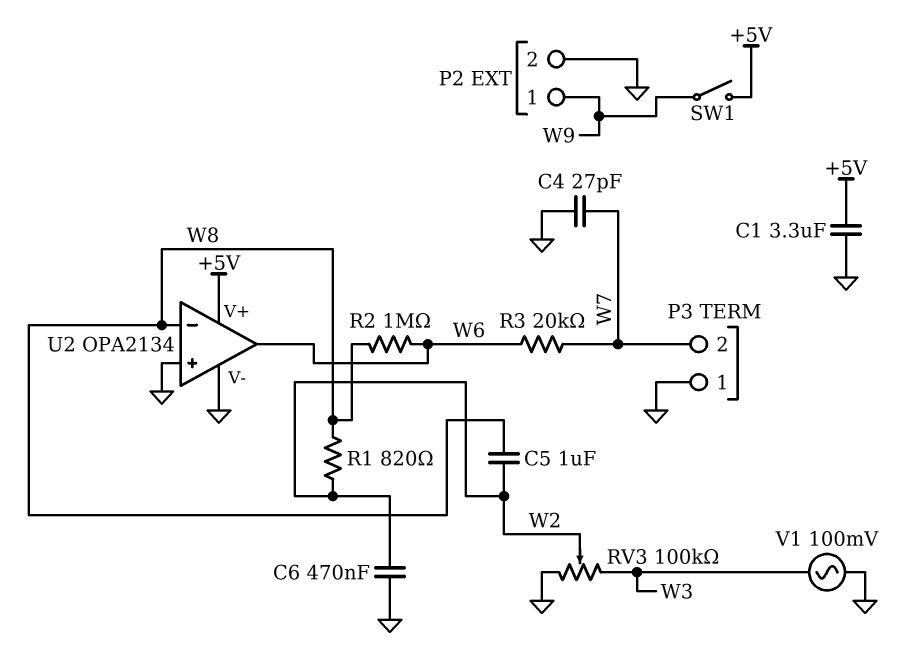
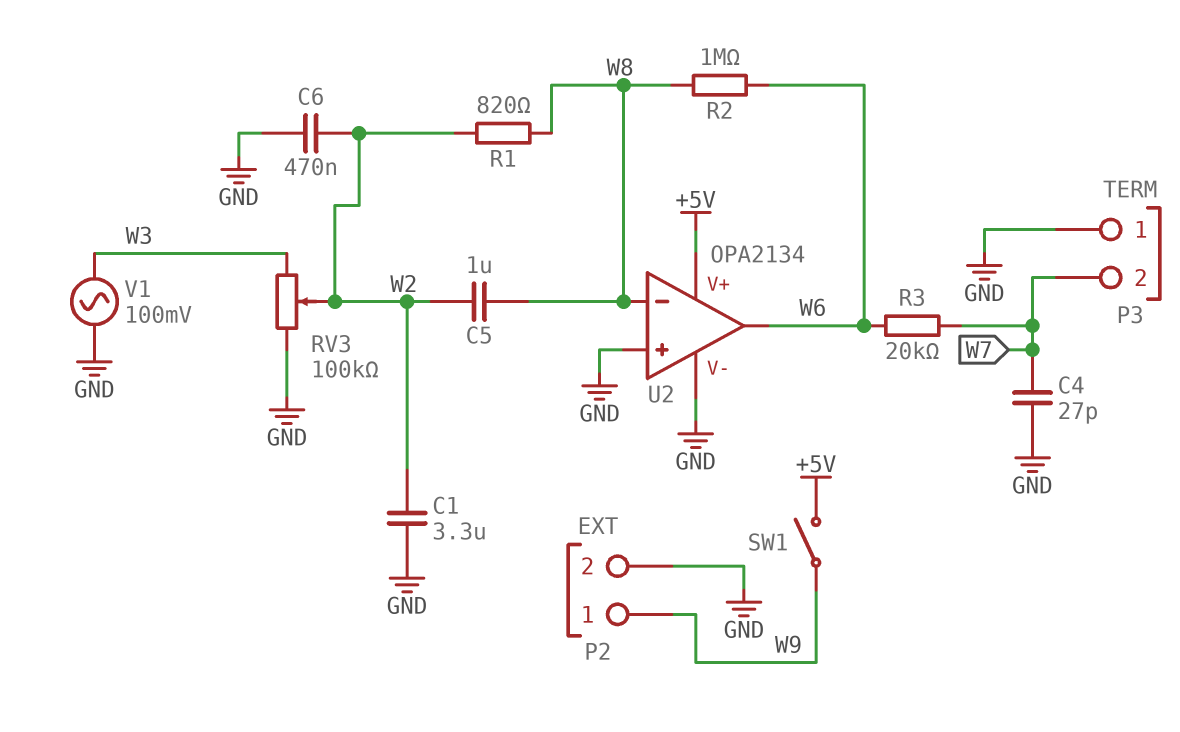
C1: 3.3uF (+5V, GND) -> 3.3uF (GND, W2)

